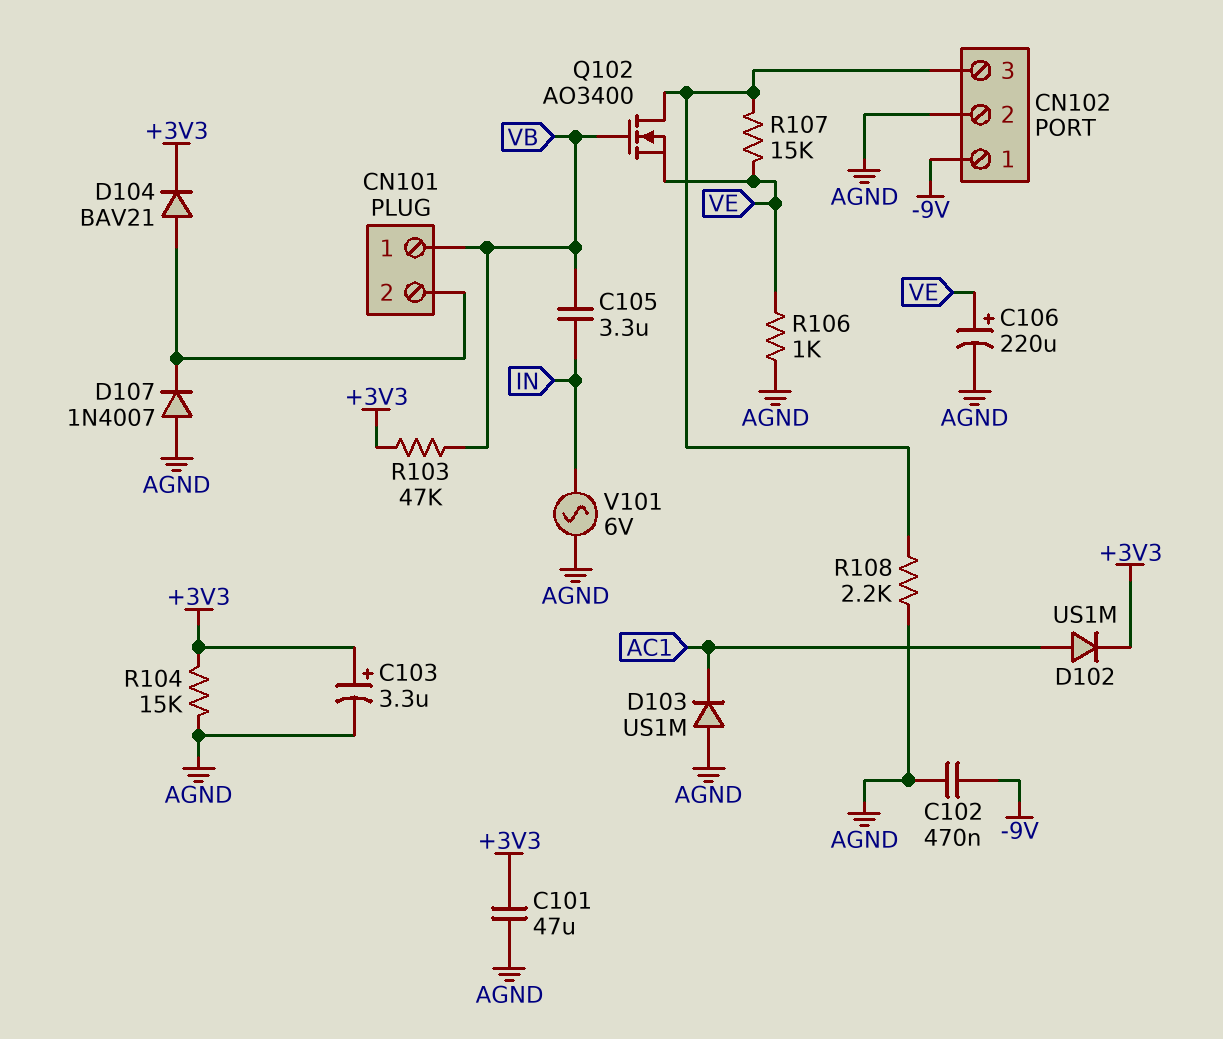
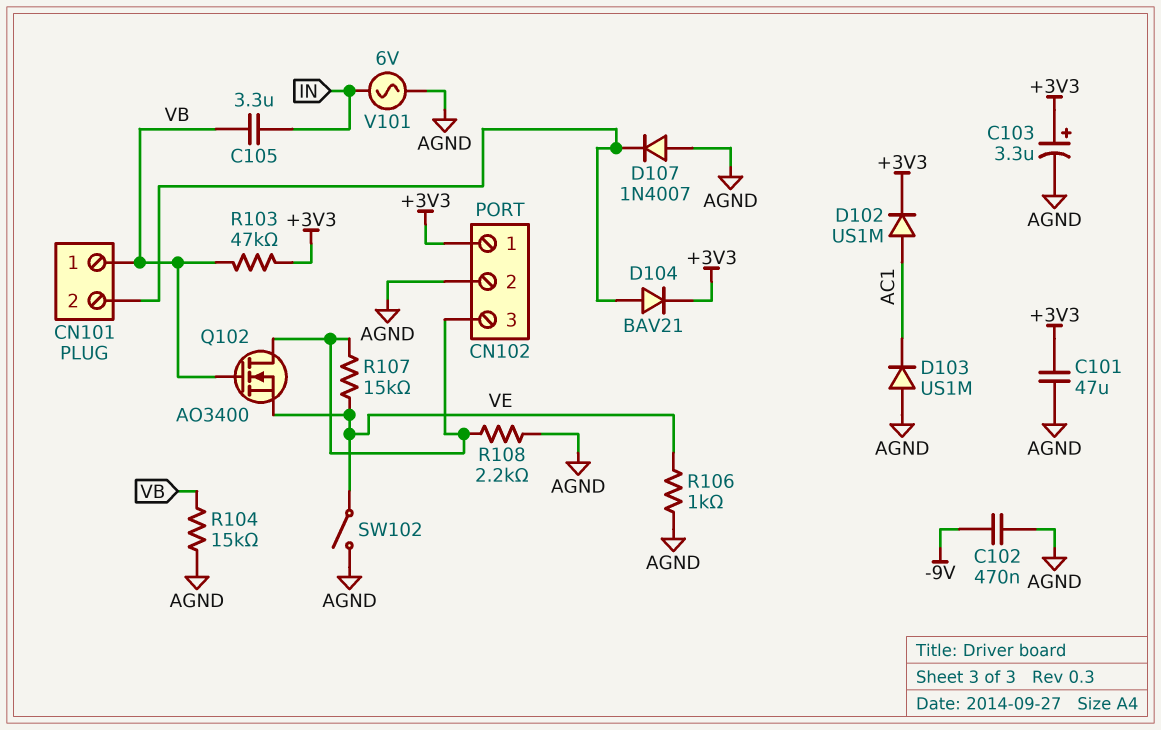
C106: 220uF (plus VE, minus AGND) -> none
CN102 pin 1: -9V -> +3V3
R104: 15k (+3V3, AGND) -> 15k (AGND, VB)
SW102: none -> switch (AGND, VE)

